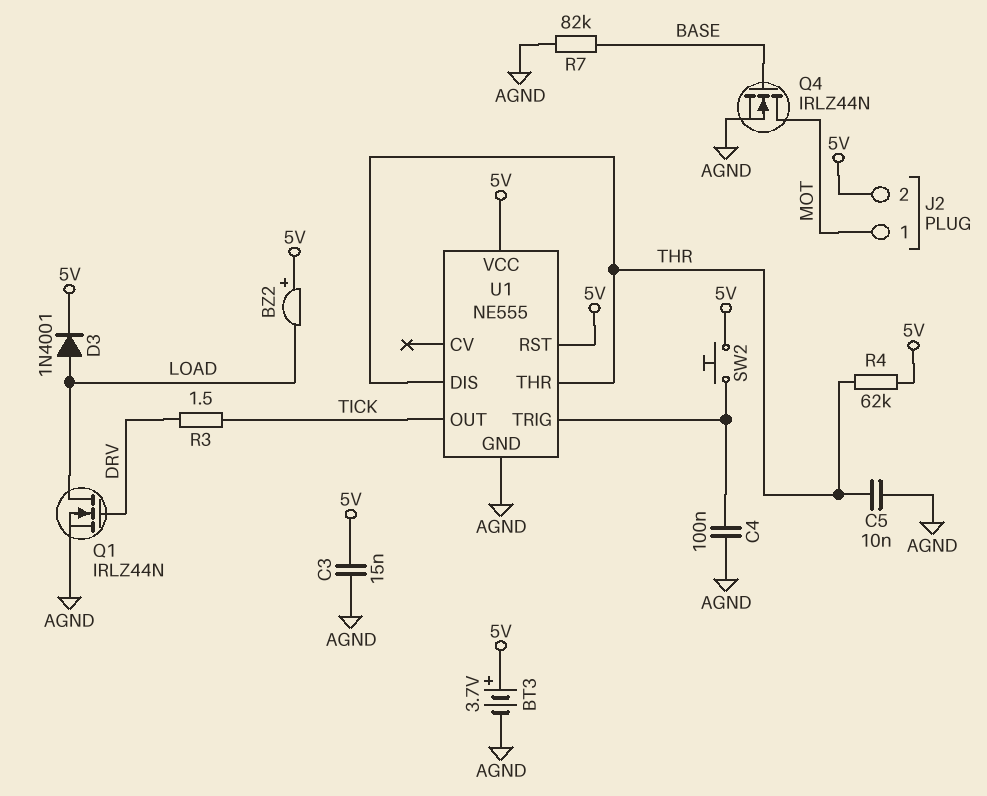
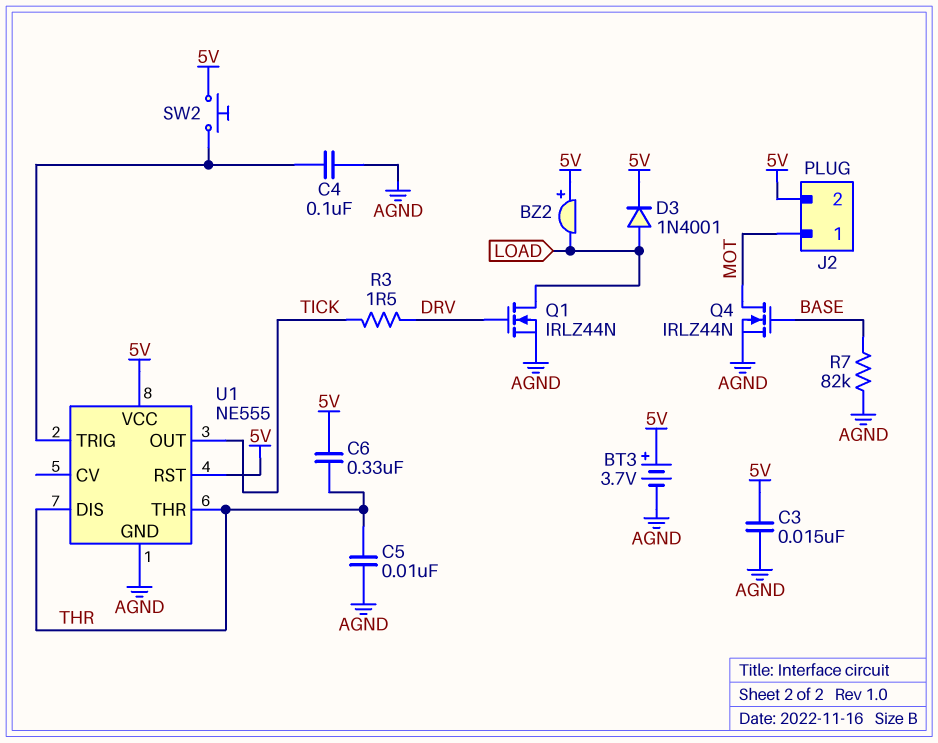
C6: none -> 330nF (5V, THR)
R4: 62k (5V, THR) -> none

